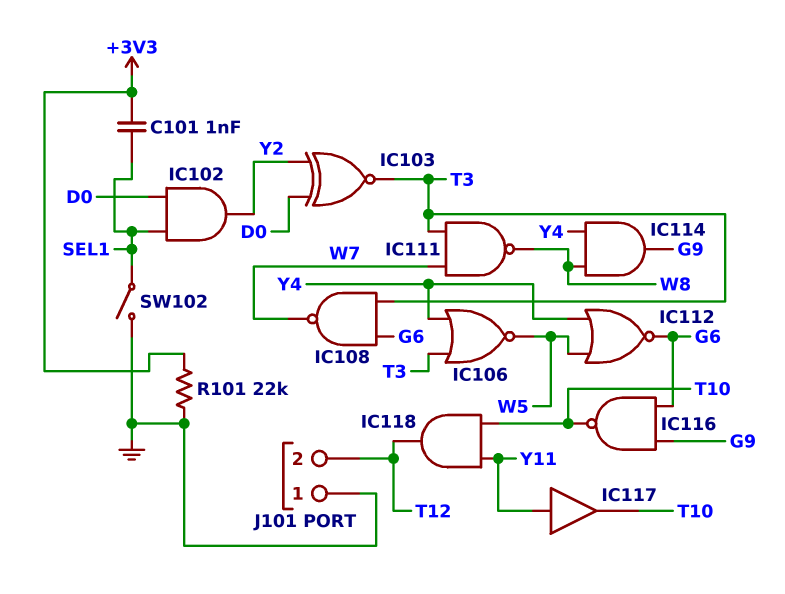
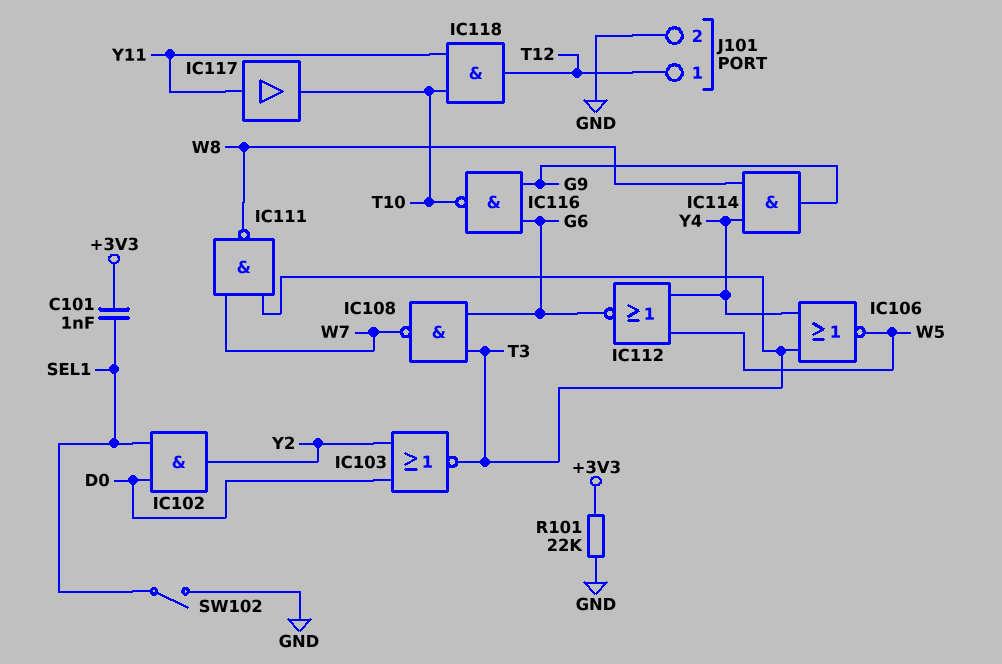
IC103: XNOR (in D0, in Y2, out T3) -> NOR (in D0, in Y2, out T3)
J101 pin 1: GND -> T12
J101 pin 2: T12 -> GND

